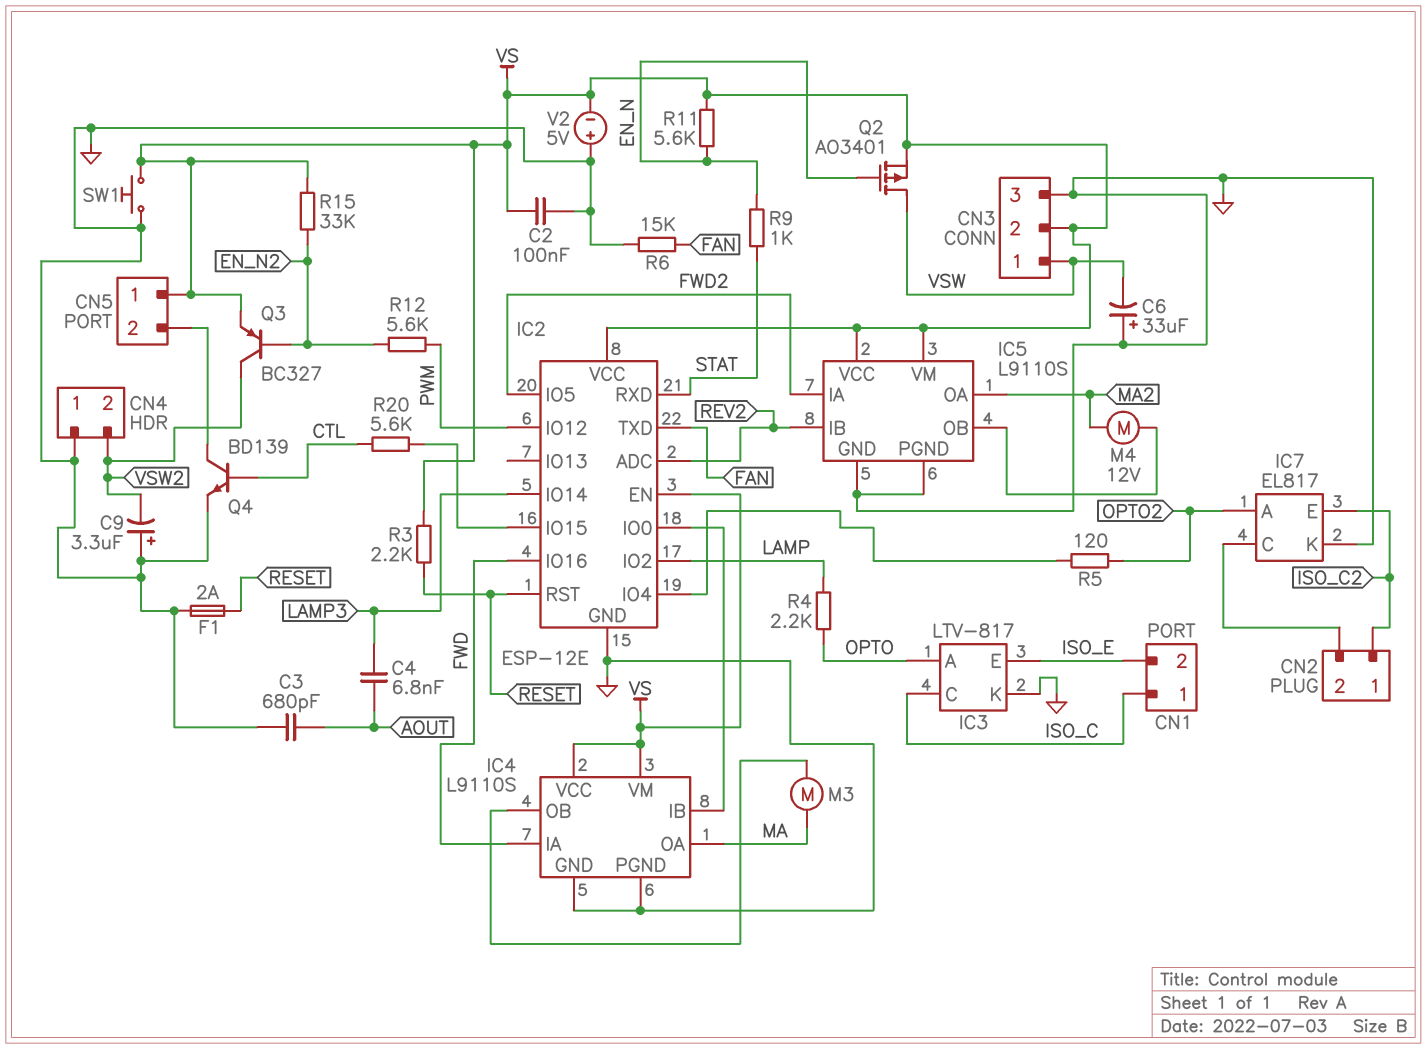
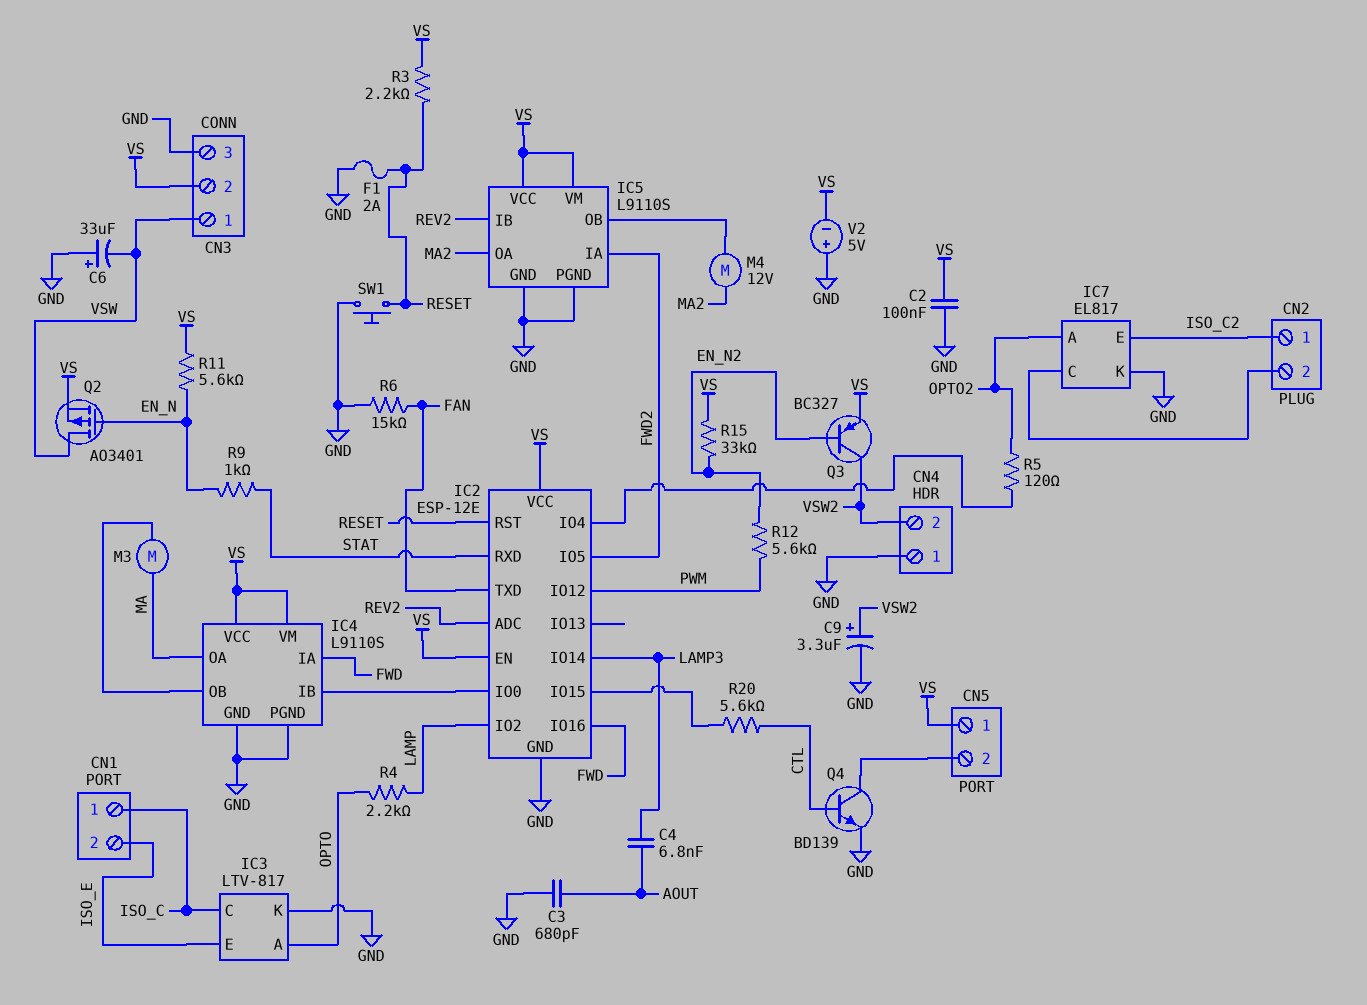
C9: 3.3uF (plus GND, minus VSW2) -> 3.3uF (plus VSW2, minus GND)
SW1: button (GND, VS) -> button (GND, RESET)

